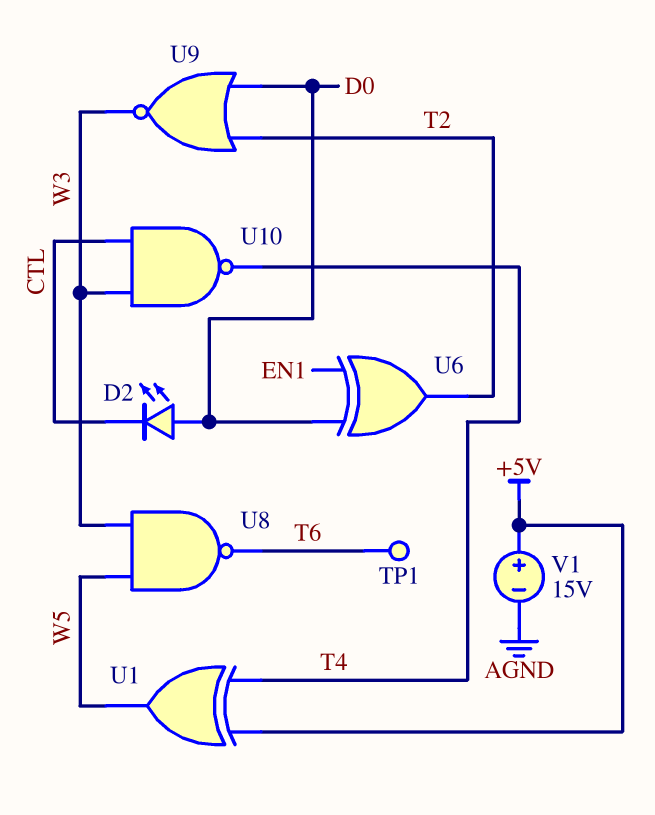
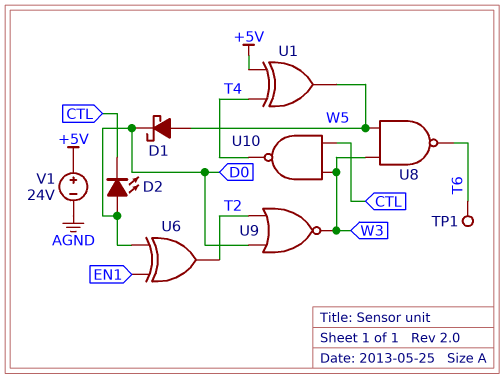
D1: none -> schottky (A W5, K D0)
V1: 15V (plus +5V, minus AGND) -> 24V (plus +5V, minus AGND)

